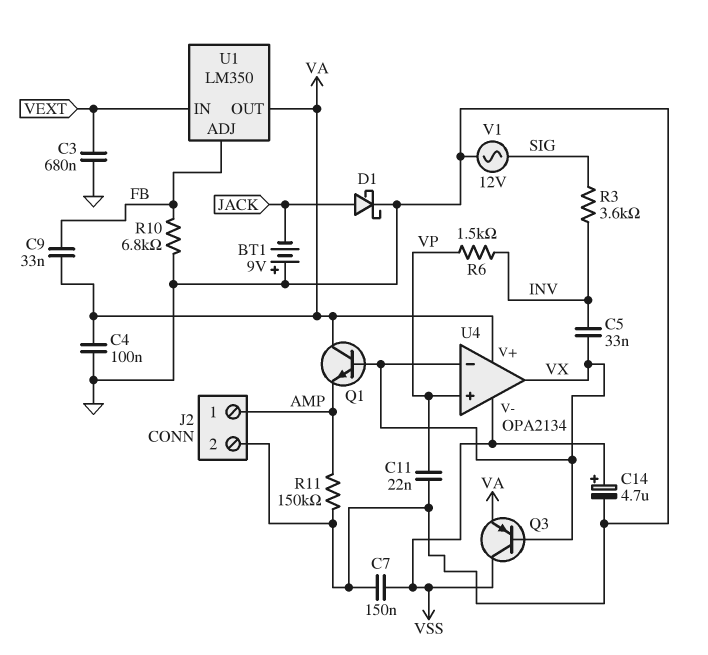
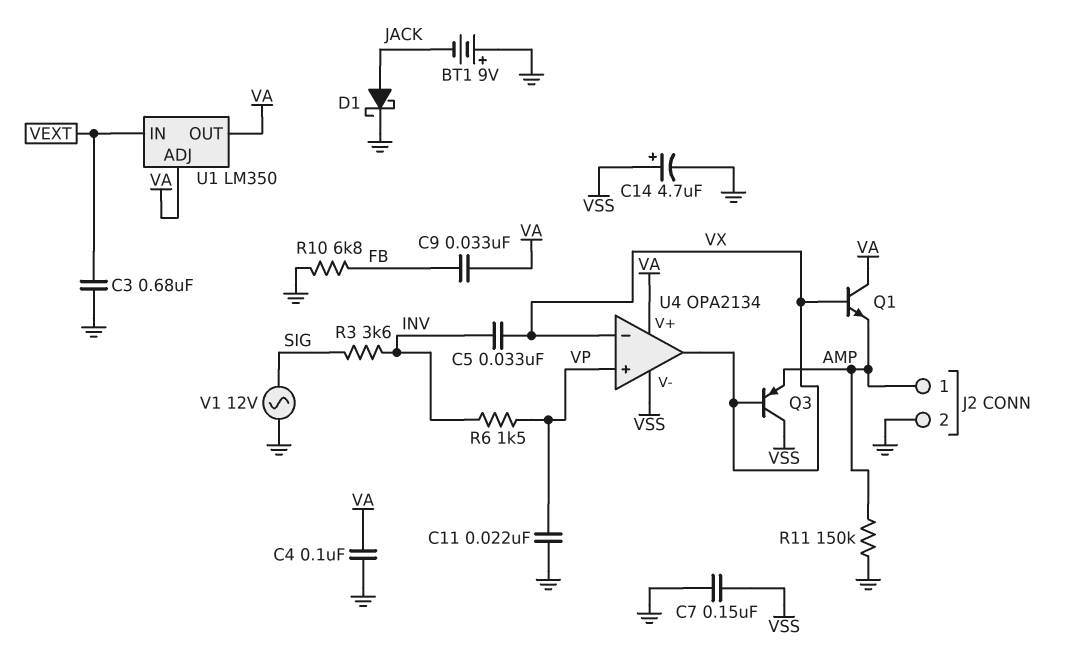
Q3: PNP (B VX, C VSS, E VA) -> PNP (B VX, C VSS, E AMP)
U1 pin ADJ: FB -> VA

